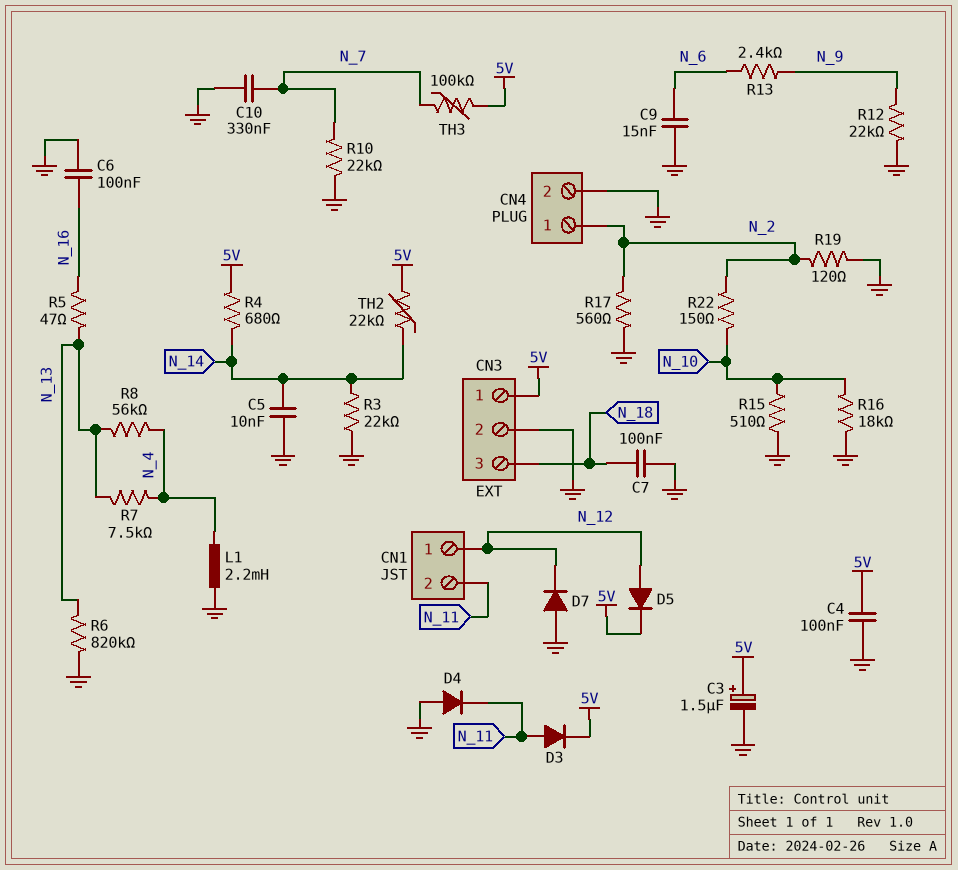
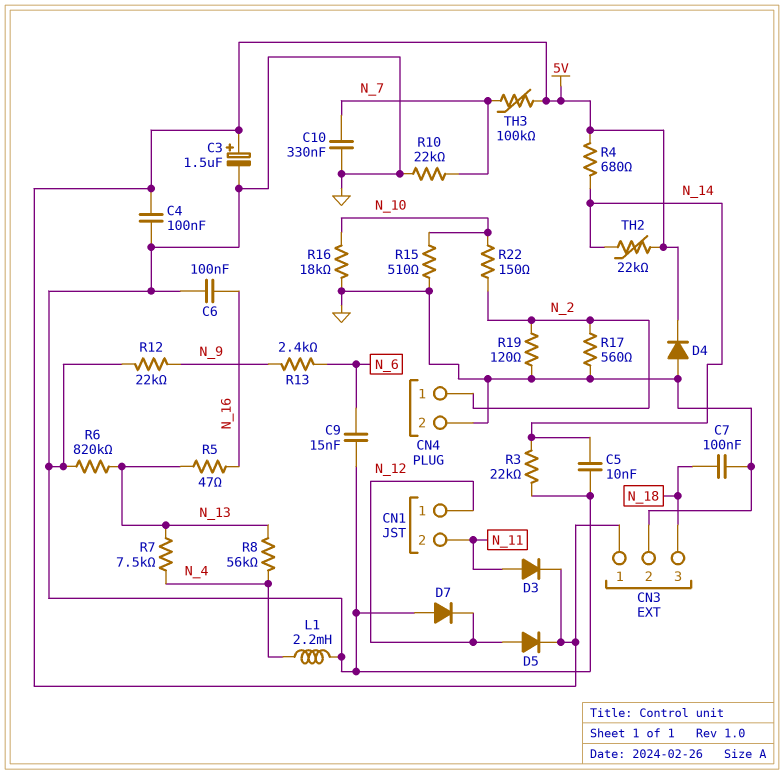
D4: diode (A GND, K N_11) -> diode (A GND, K 5V)

